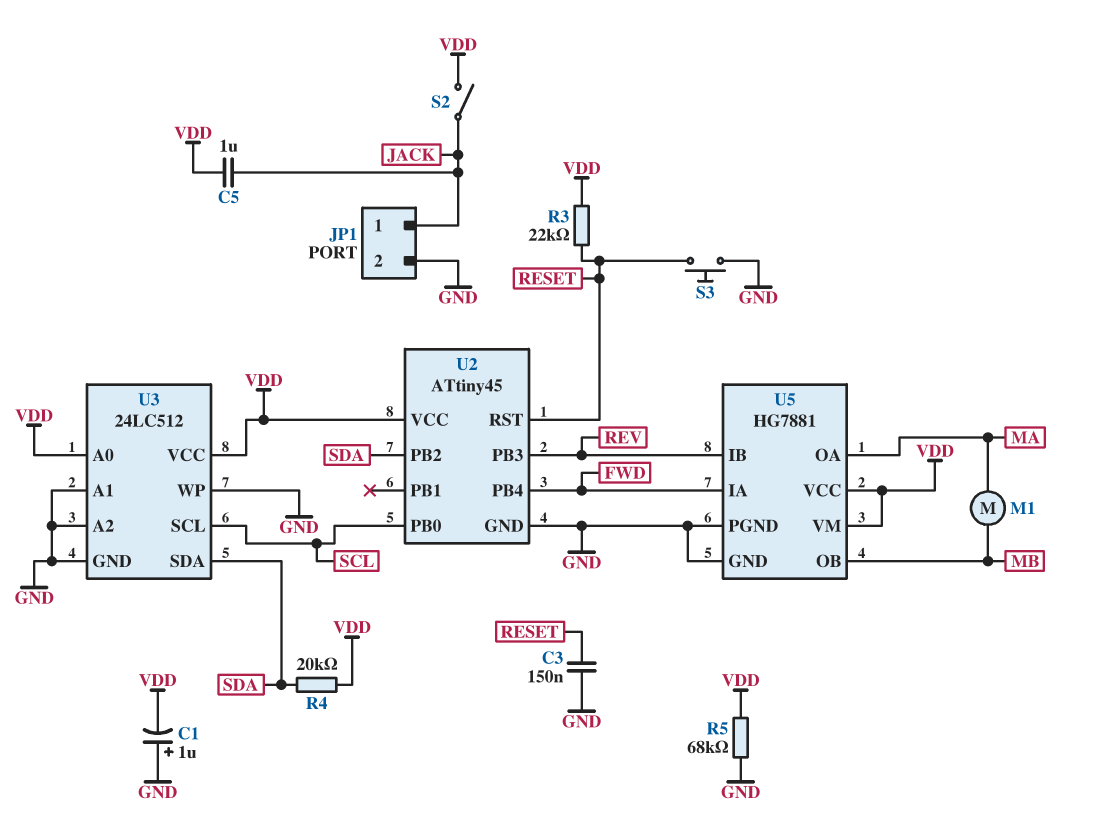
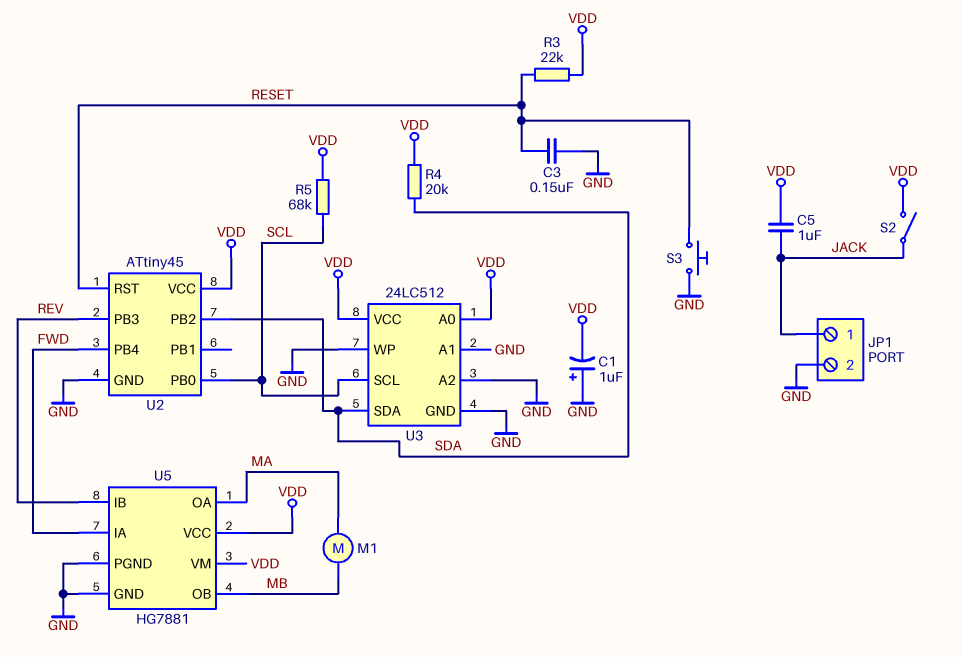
R5: 68k (GND, VDD) -> 68k (SCL, VDD)

